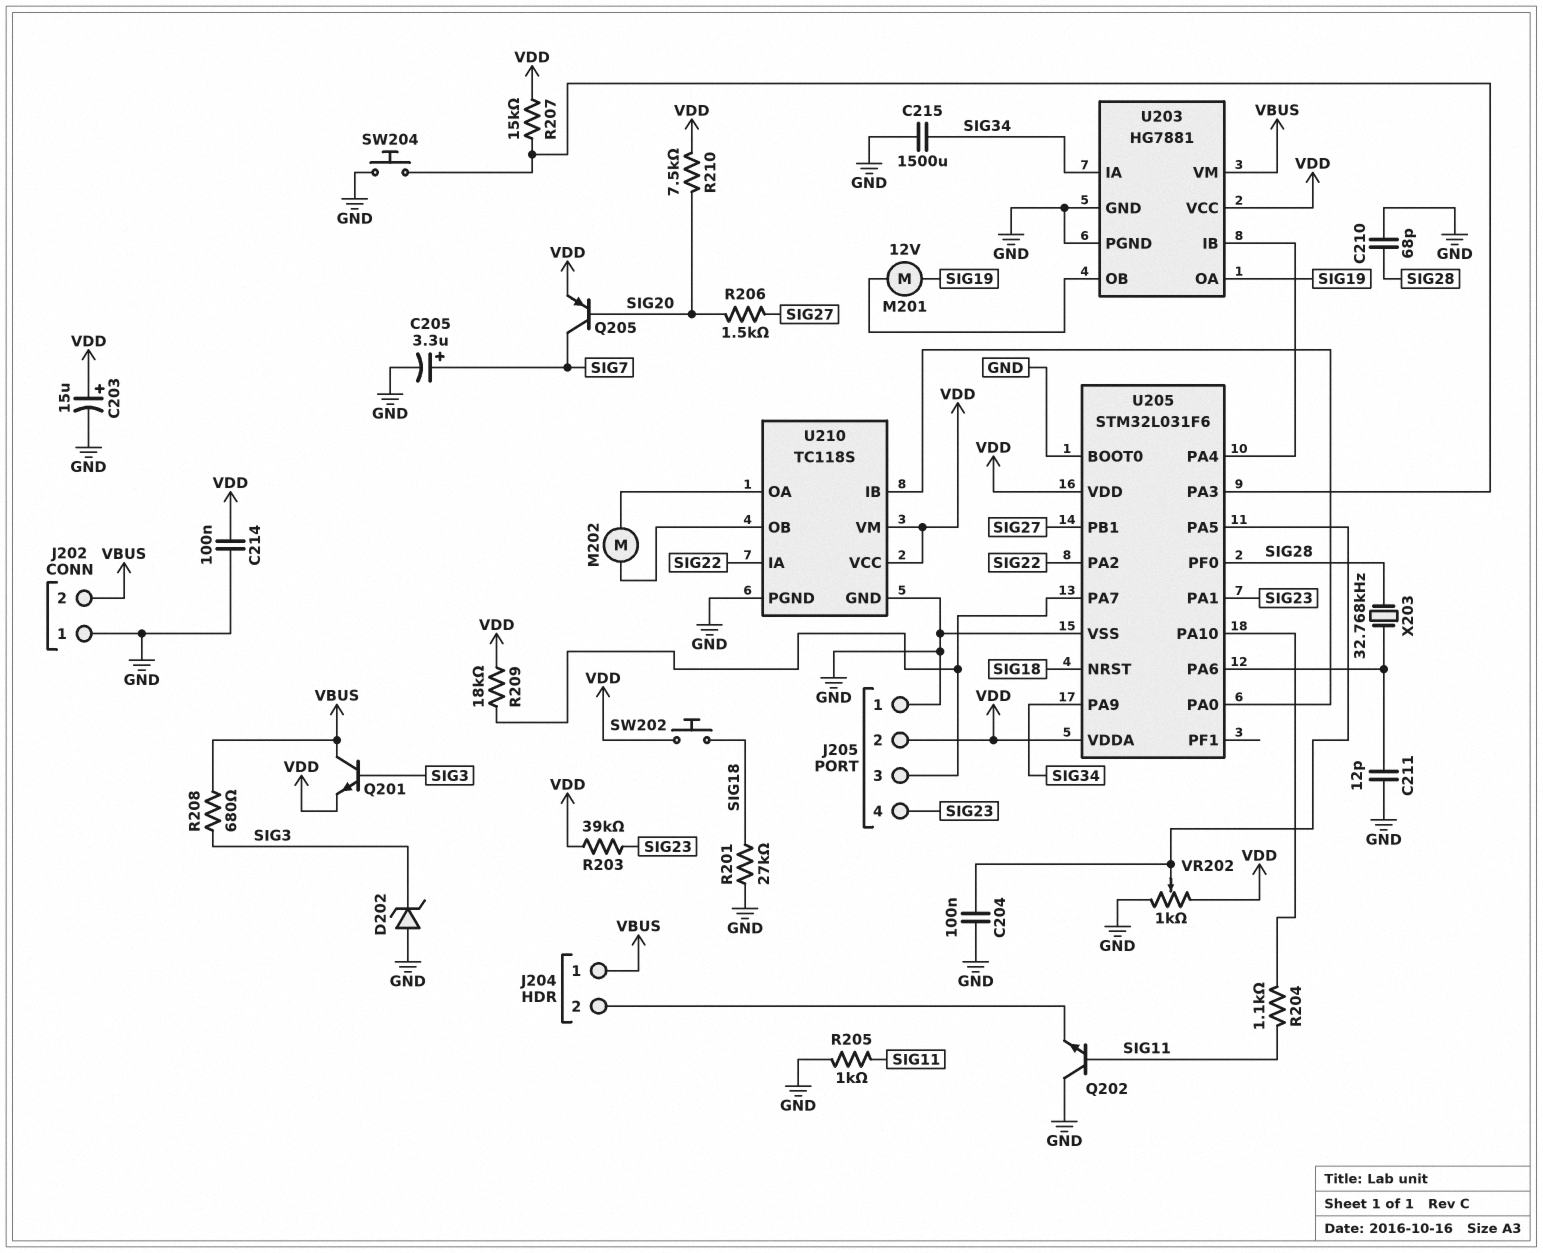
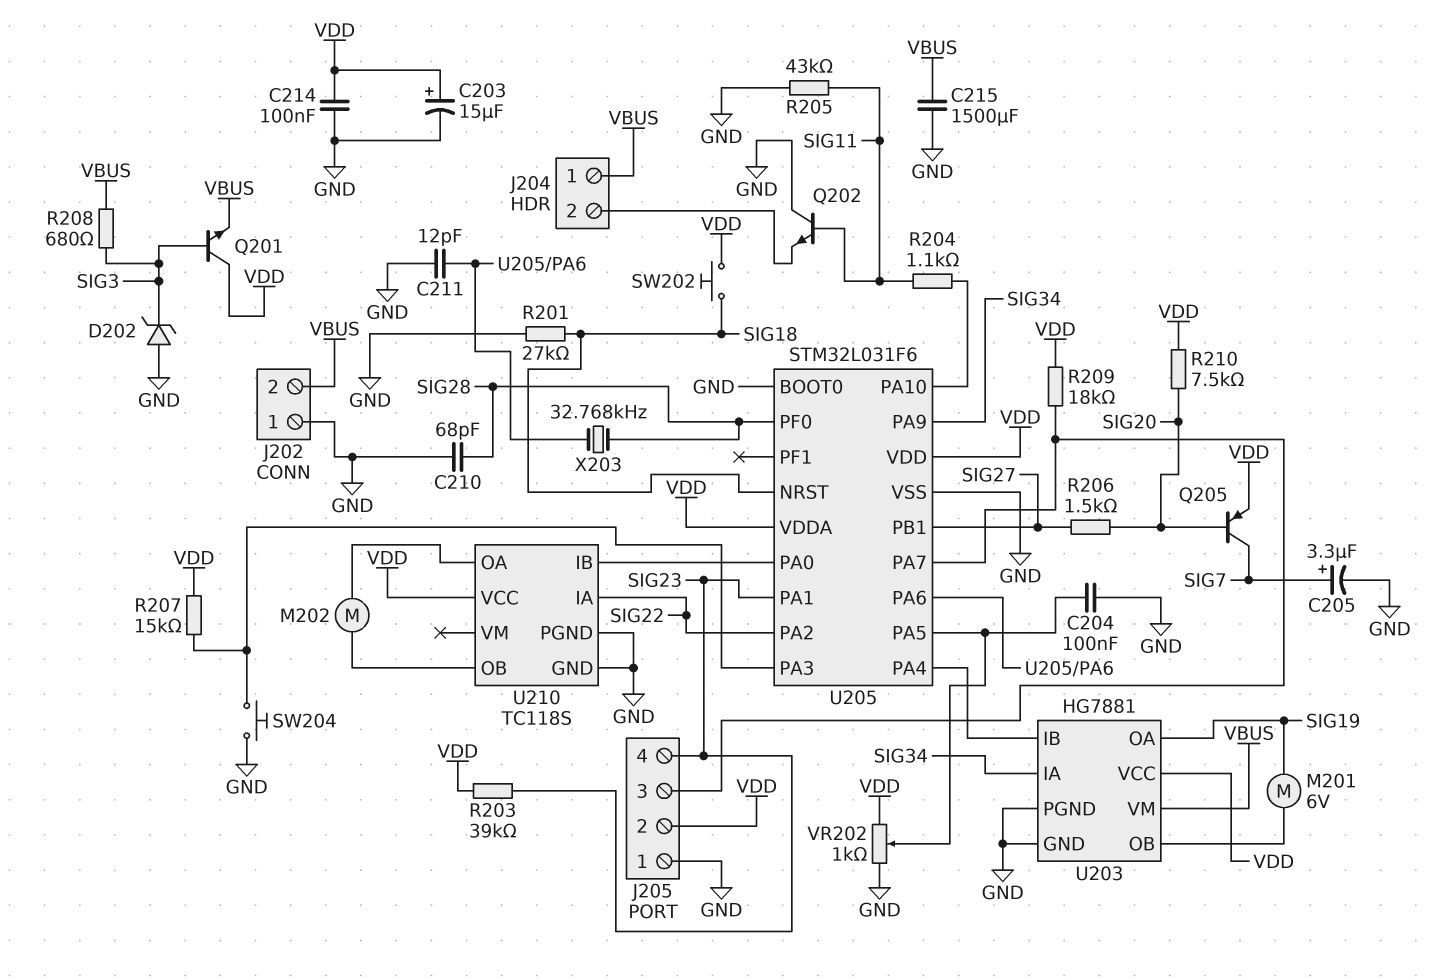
C215: 1500uF (GND, SIG34) -> 1500uF (GND, VBUS)
M201: motor 12V (SIG19, U203/OB) -> motor 6V (SIG19, U203/OB)
Q201: NPN (B SIG3, C VBUS, E VDD) -> NPN (B SIG3, C VDD, E VBUS)
R205: 1k (GND, SIG11) -> 43k (GND, SIG11)
U210 pin VM: VDD -> none

